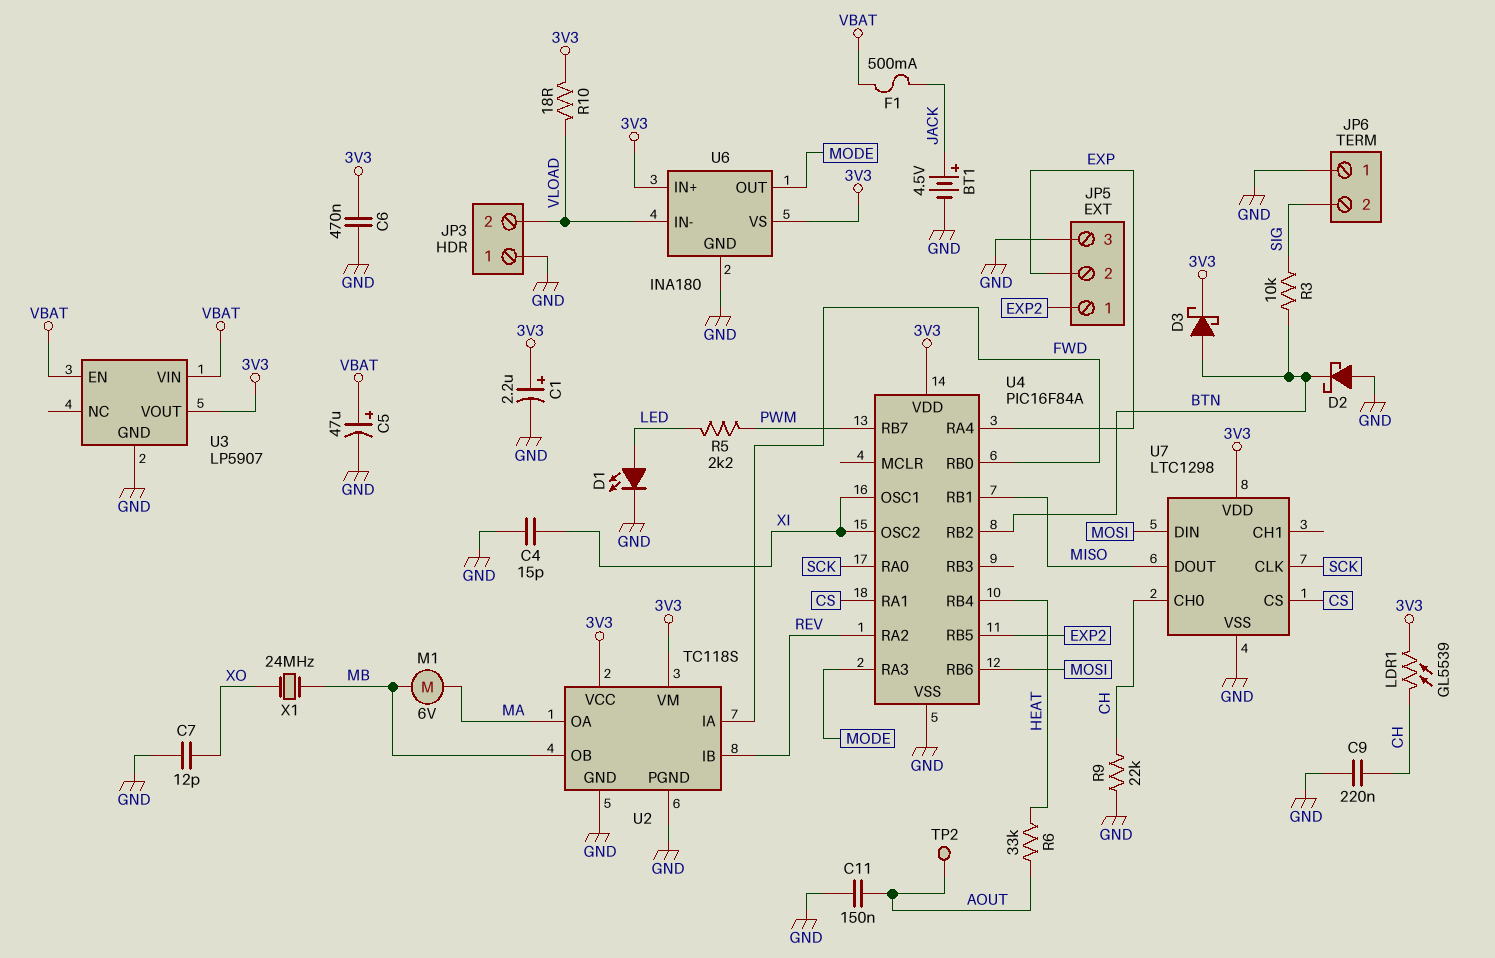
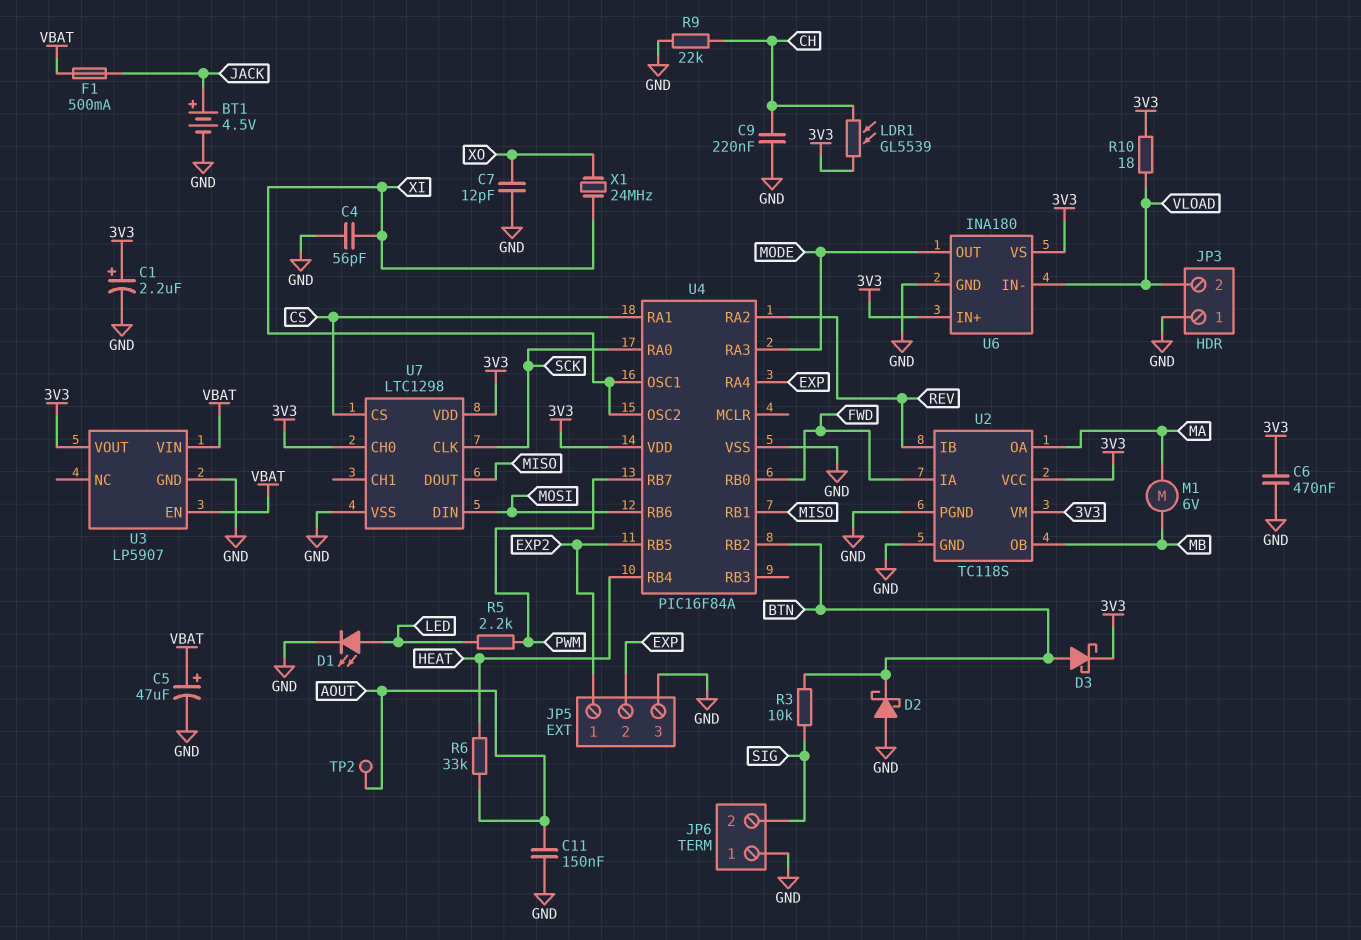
C4: 15pF (GND, XI) -> 56pF (GND, XI)
U7 pin CH0: CH -> 3V3
X1: 24MHz (MB, XO) -> 24MHz (XI, XO)

